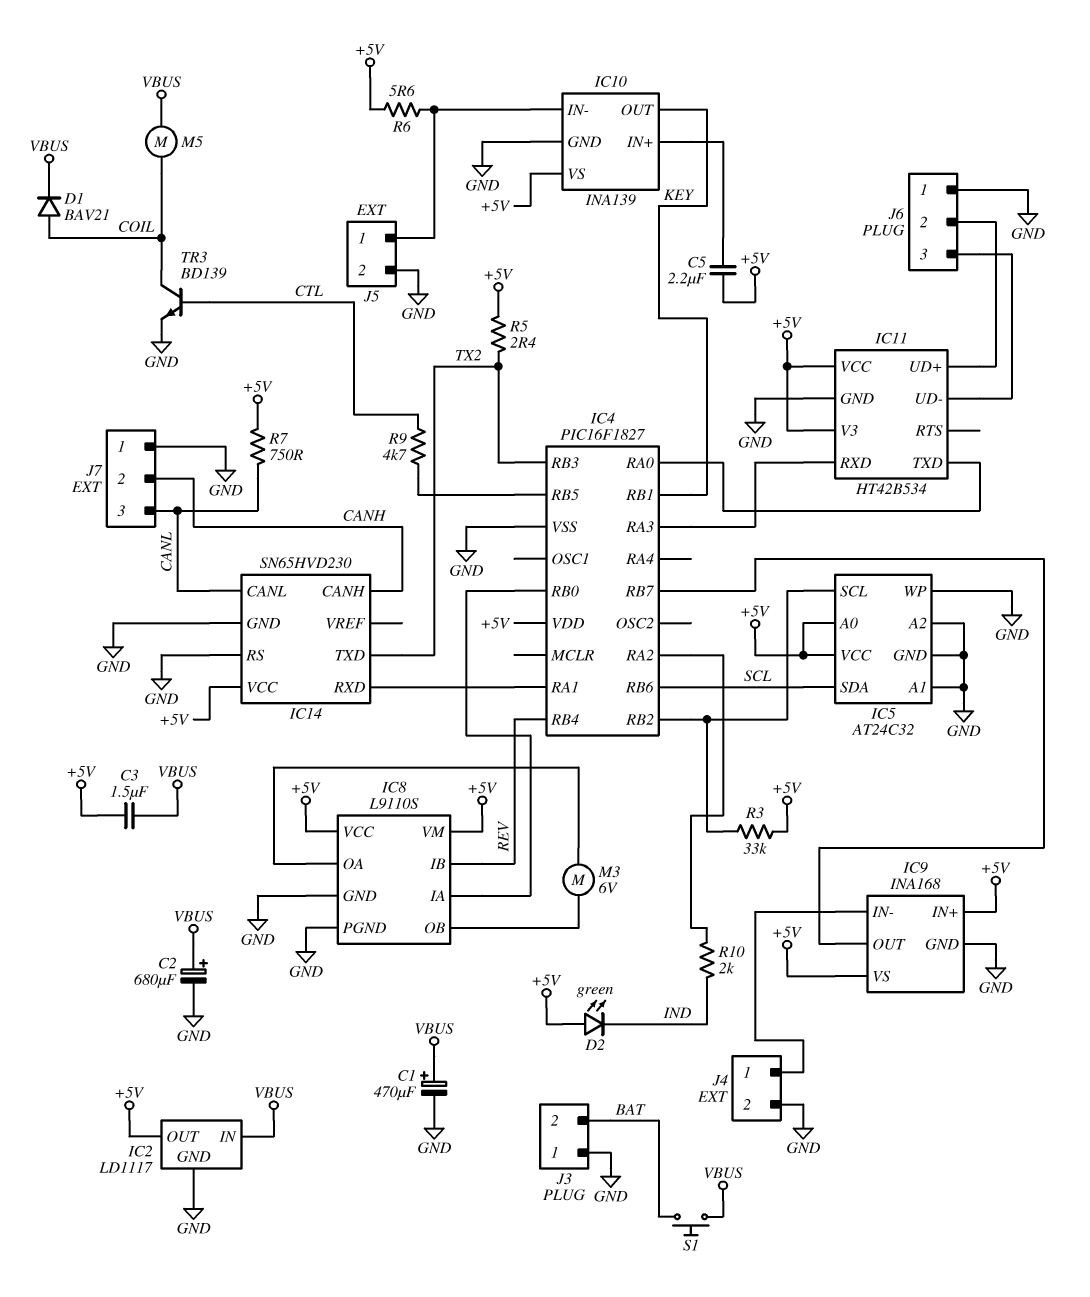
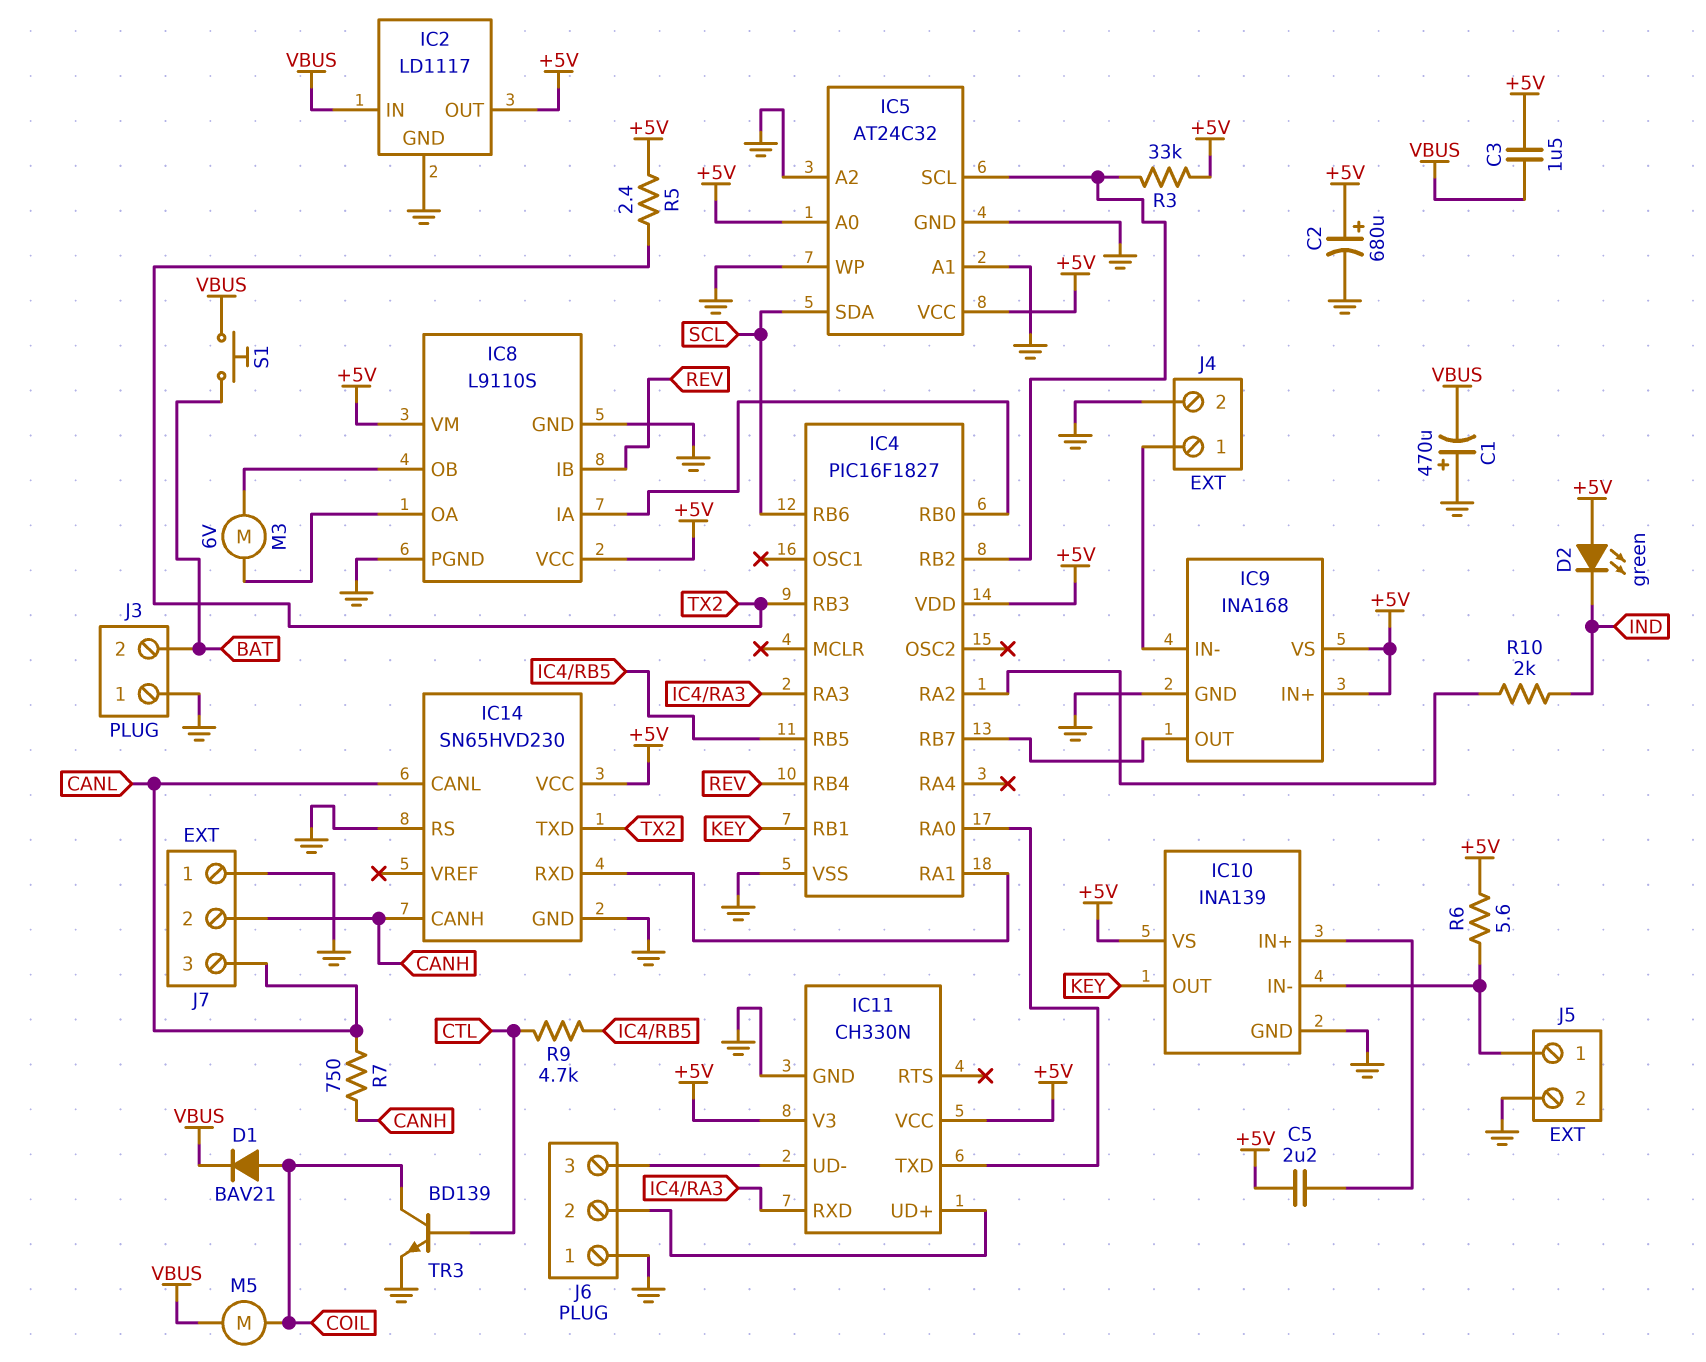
C1: 470uF (plus VBUS, minus GND) -> 470uF (plus GND, minus VBUS)
C2: 680uF (plus VBUS, minus GND) -> 680uF (plus +5V, minus GND)
IC11: HT42B534 -> CH330N
R7: 750 (+5V, CANL) -> 750 (CANH, CANL)

